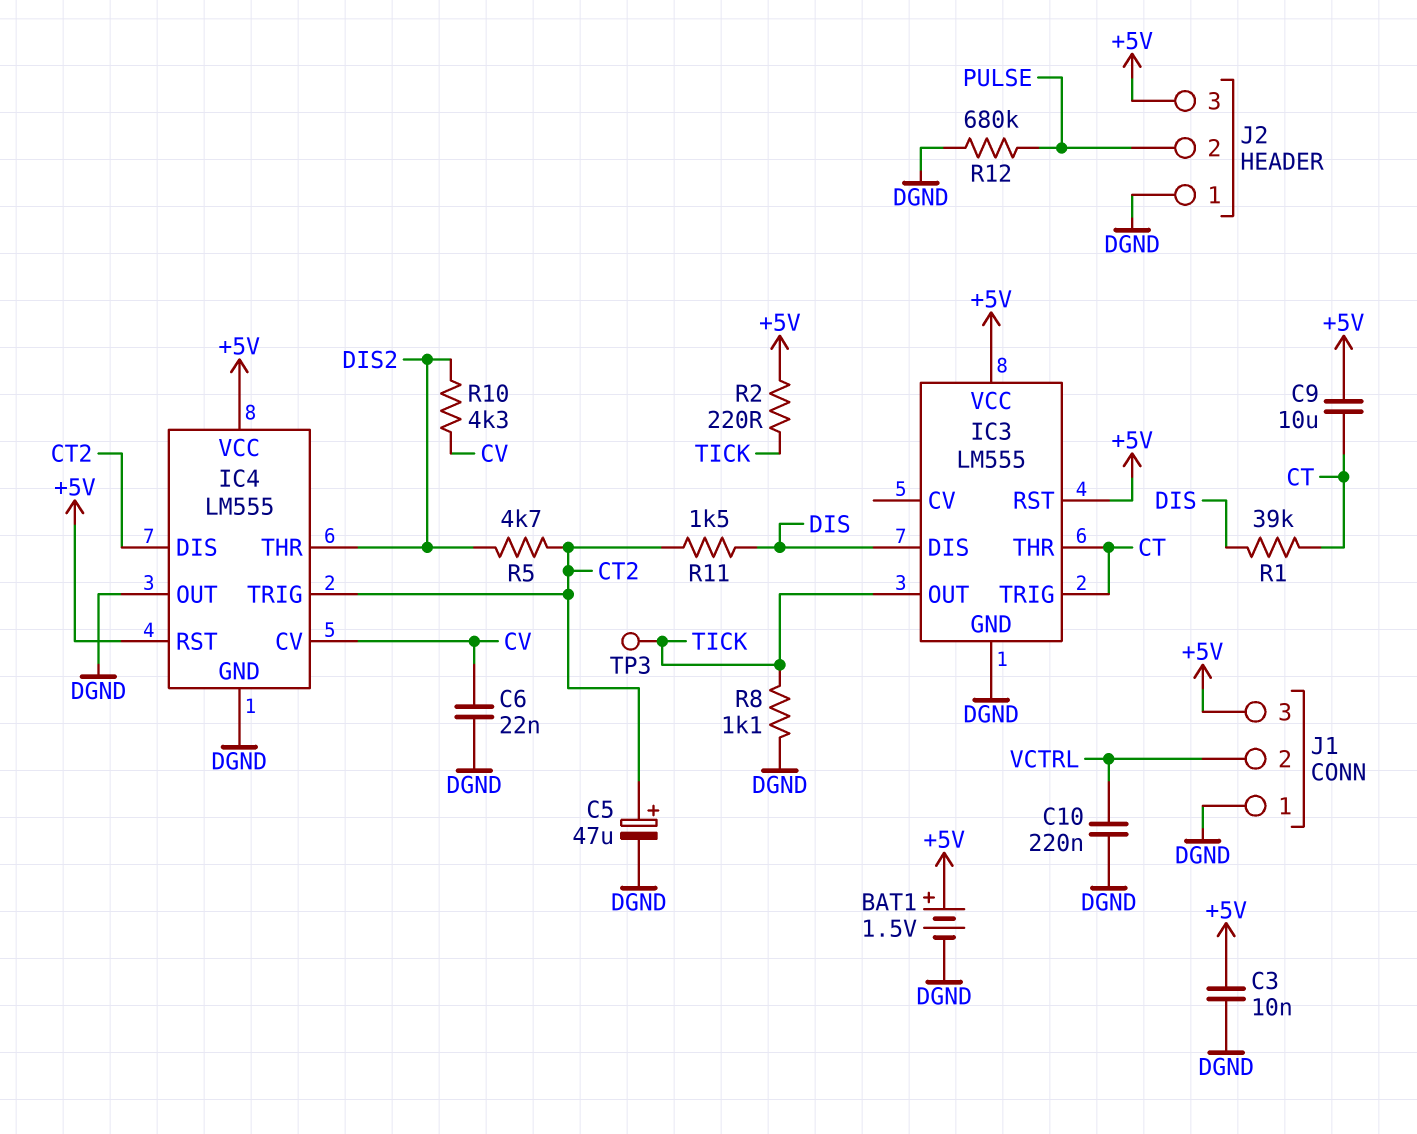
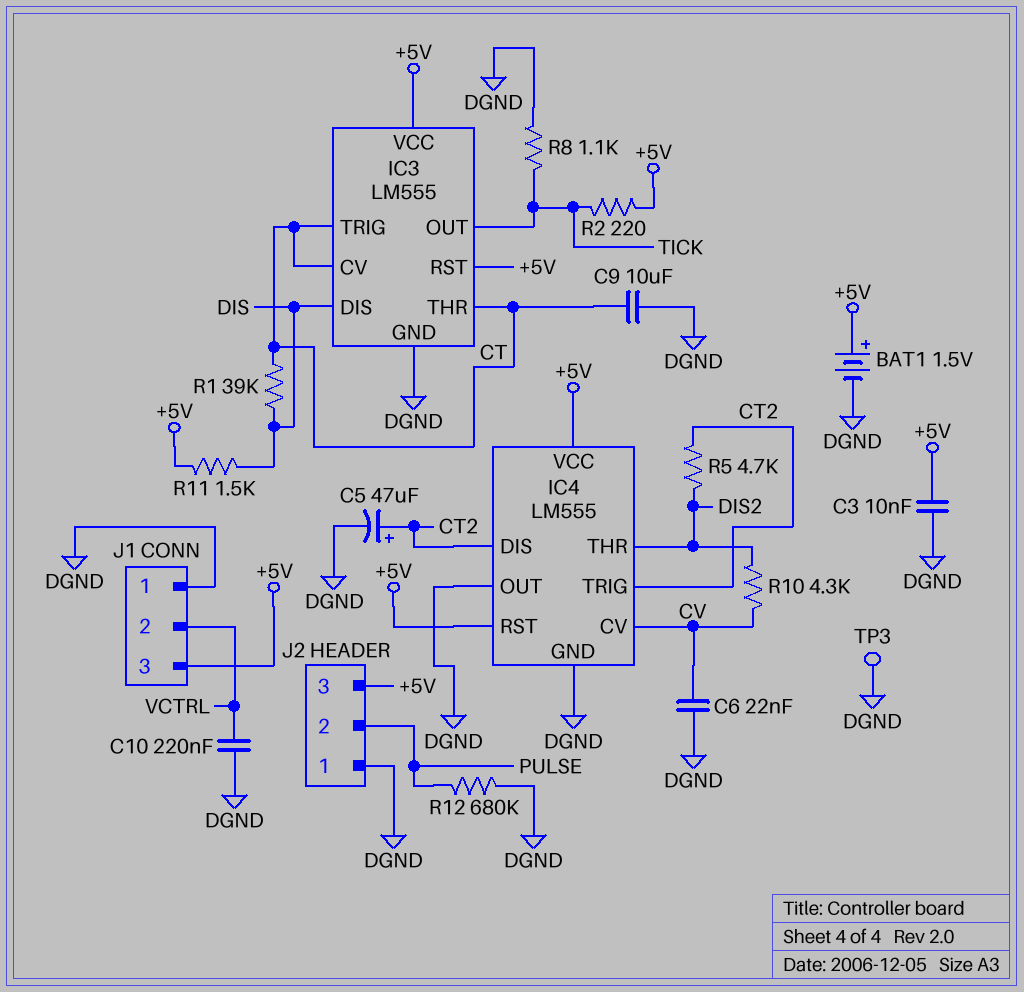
C9: 10uF (+5V, CT) -> 10uF (CT, DGND)
IC3 pin CV: none -> CT
R11: 1.5k (CT2, DIS) -> 1.5k (+5V, DIS)
TP3: test point (TICK) -> test point (DGND)

